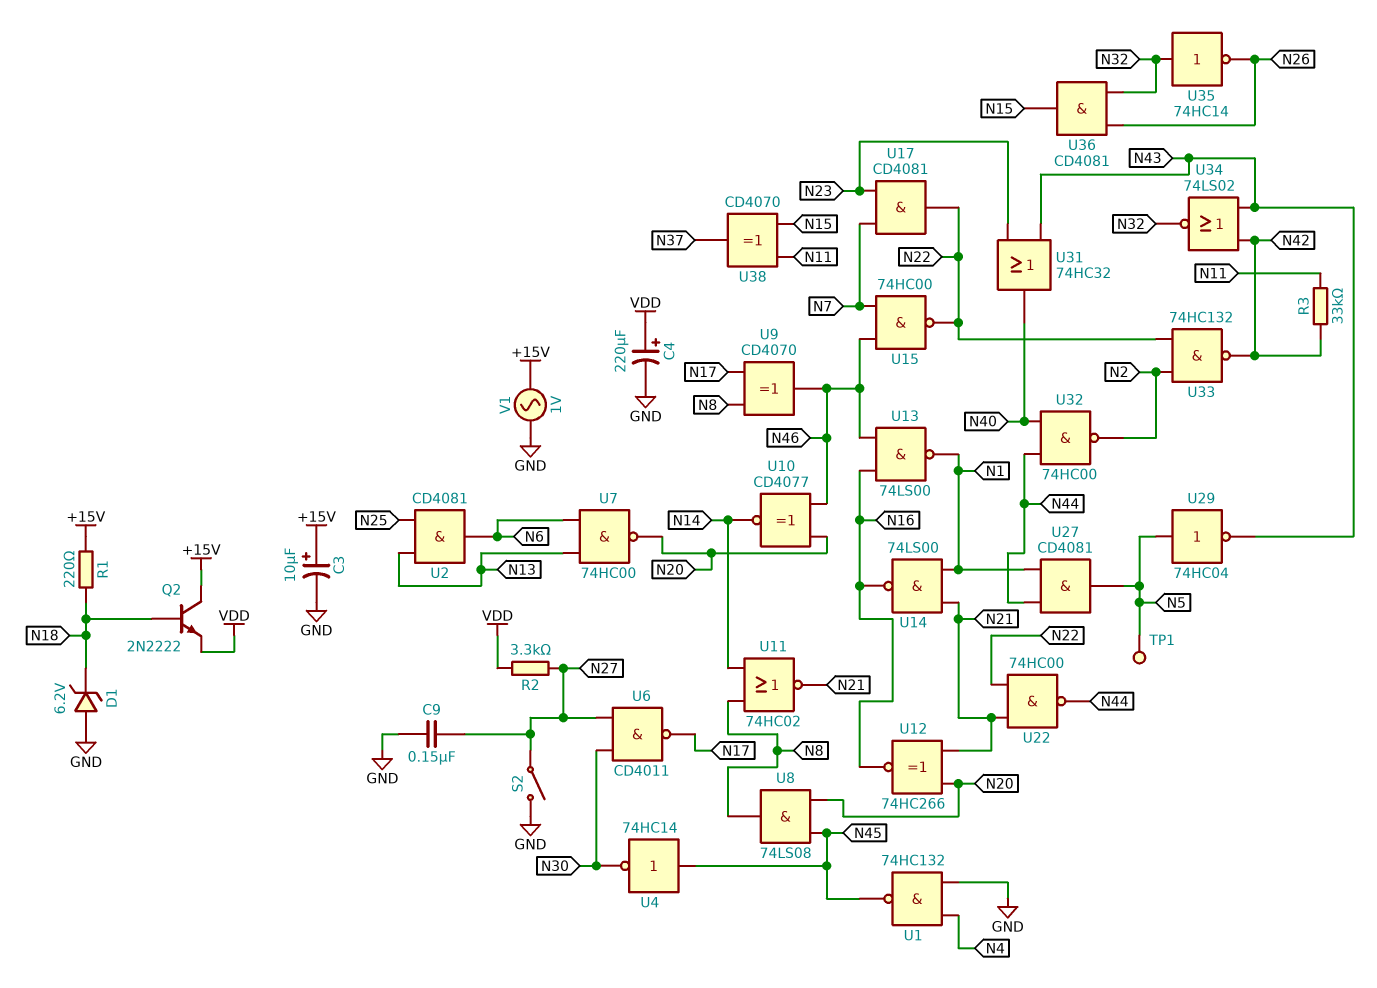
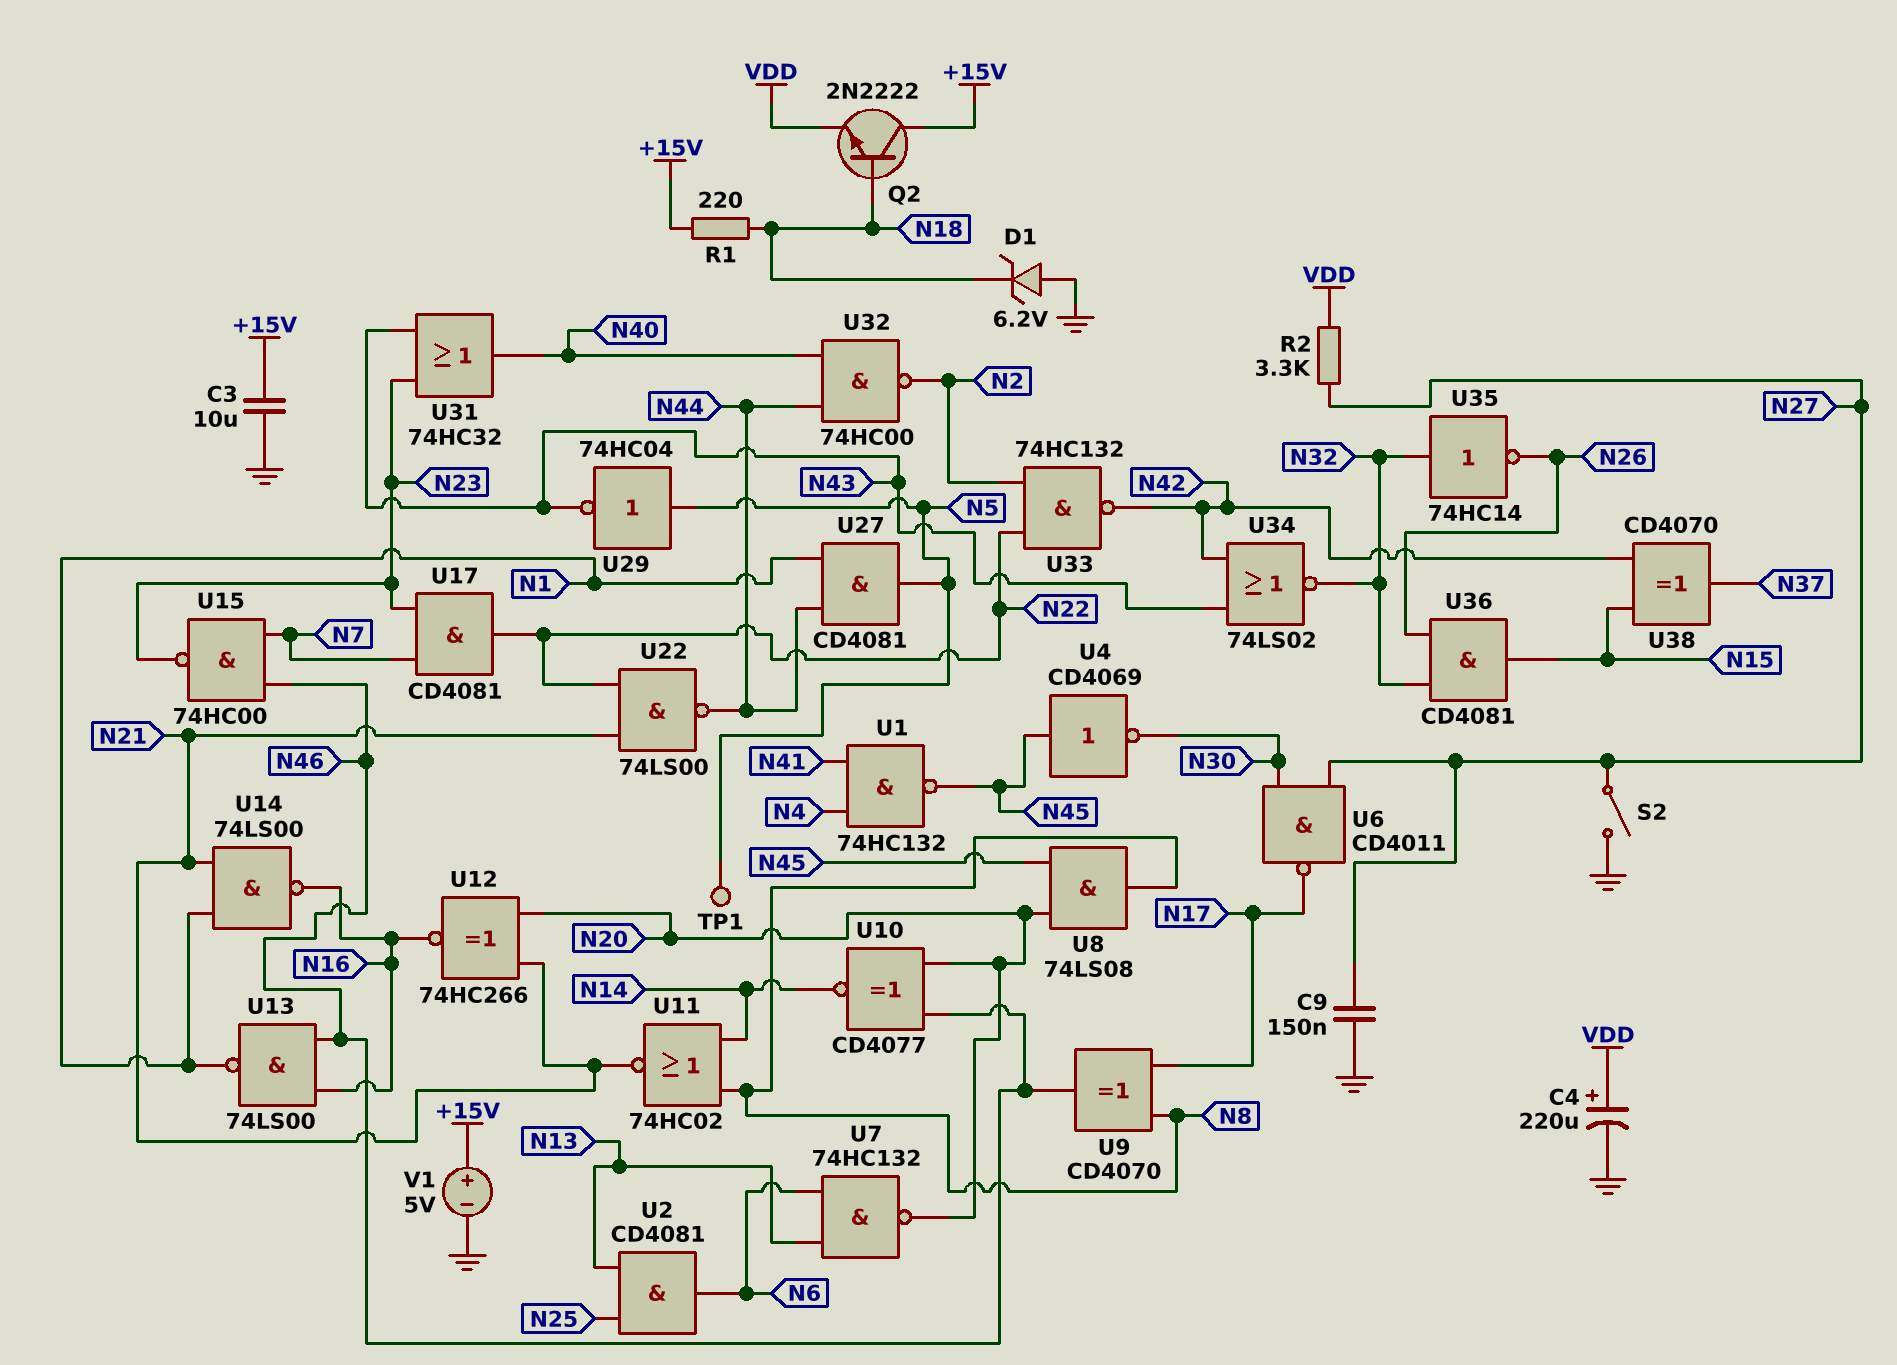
C3: 10uF (plus +15V, minus GND) -> 10uF (+15V, GND)
R3: 33k (N11, N42) -> none
U1: NAND 74HC132 (in GND, in N4, out N45) -> NAND 74HC132 (in N4, in N41, out N45)
U4: NOT 74HC14 (in N45, out N30) -> NOT CD4069 (in N45, out N30)
U7: NAND 74HC00 (in N6, in N13, out N20) -> NAND 74HC132 (in N6, in N13, out N20)
U15: NAND 74HC00 (in N7, in N46, out N22) -> NAND 74HC00 (in N7, in N46, out N23)
U22: NAND 74HC00 (in N21, in N22, out N44) -> NAND 74LS00 (in N21, in N22, out N44)
U38: XOR CD4070 (in N11, in N15, out N37) -> XOR CD4070 (in N15, in N42, out N37)
V1: AC 1V (+15V, GND) -> 5V (plus +15V, minus GND)

